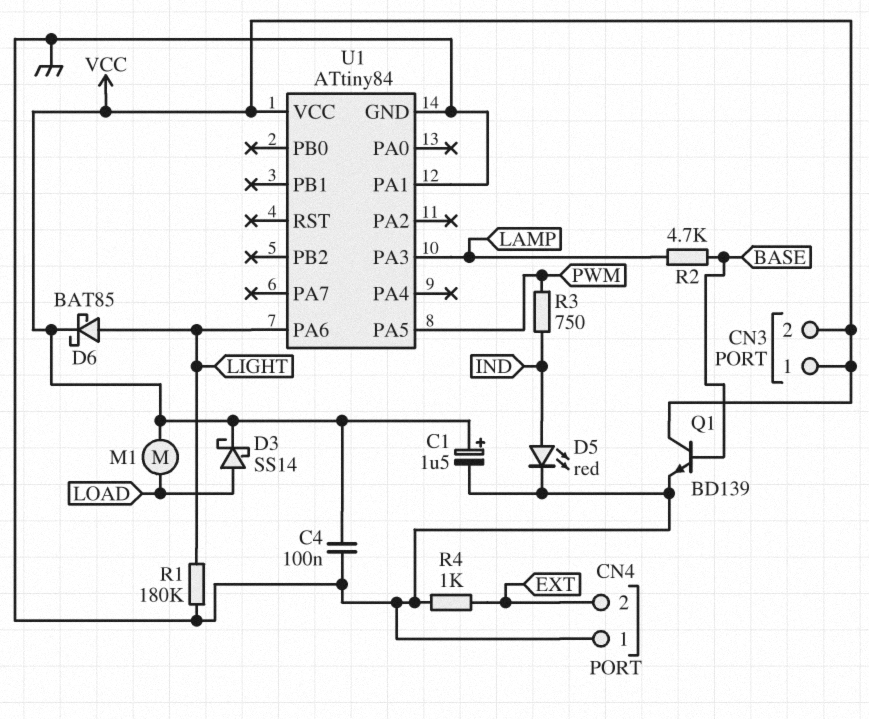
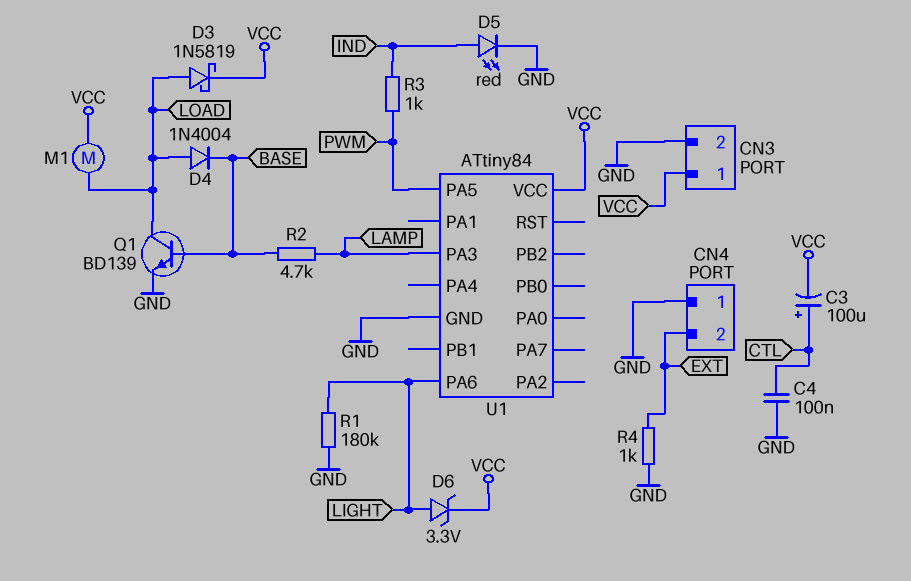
C1: 1.5uF (plus VCC, minus GND) -> none
C3: none -> 100uF (plus CTL, minus VCC)
C4: 100nF (GND, VCC) -> 100nF (CTL, GND)
CN3 pin 2: VCC -> GND
D3: schottky SS14 (A LOAD, K VCC) -> schottky 1N5819 (A LOAD, K VCC)
D4: none -> diode 1N4004 (A LOAD, K BASE)
D6: schottky BAT85 (A LIGHT, K VCC) -> zener 3.3V (A LIGHT, K VCC)
Q1: NPN BD139 (B BASE, C VCC, E GND) -> NPN BD139 (B BASE, C LOAD, E GND)
R3: 750 (IND, PWM) -> 1k (IND, PWM)
U1 pin PA1: GND -> none

